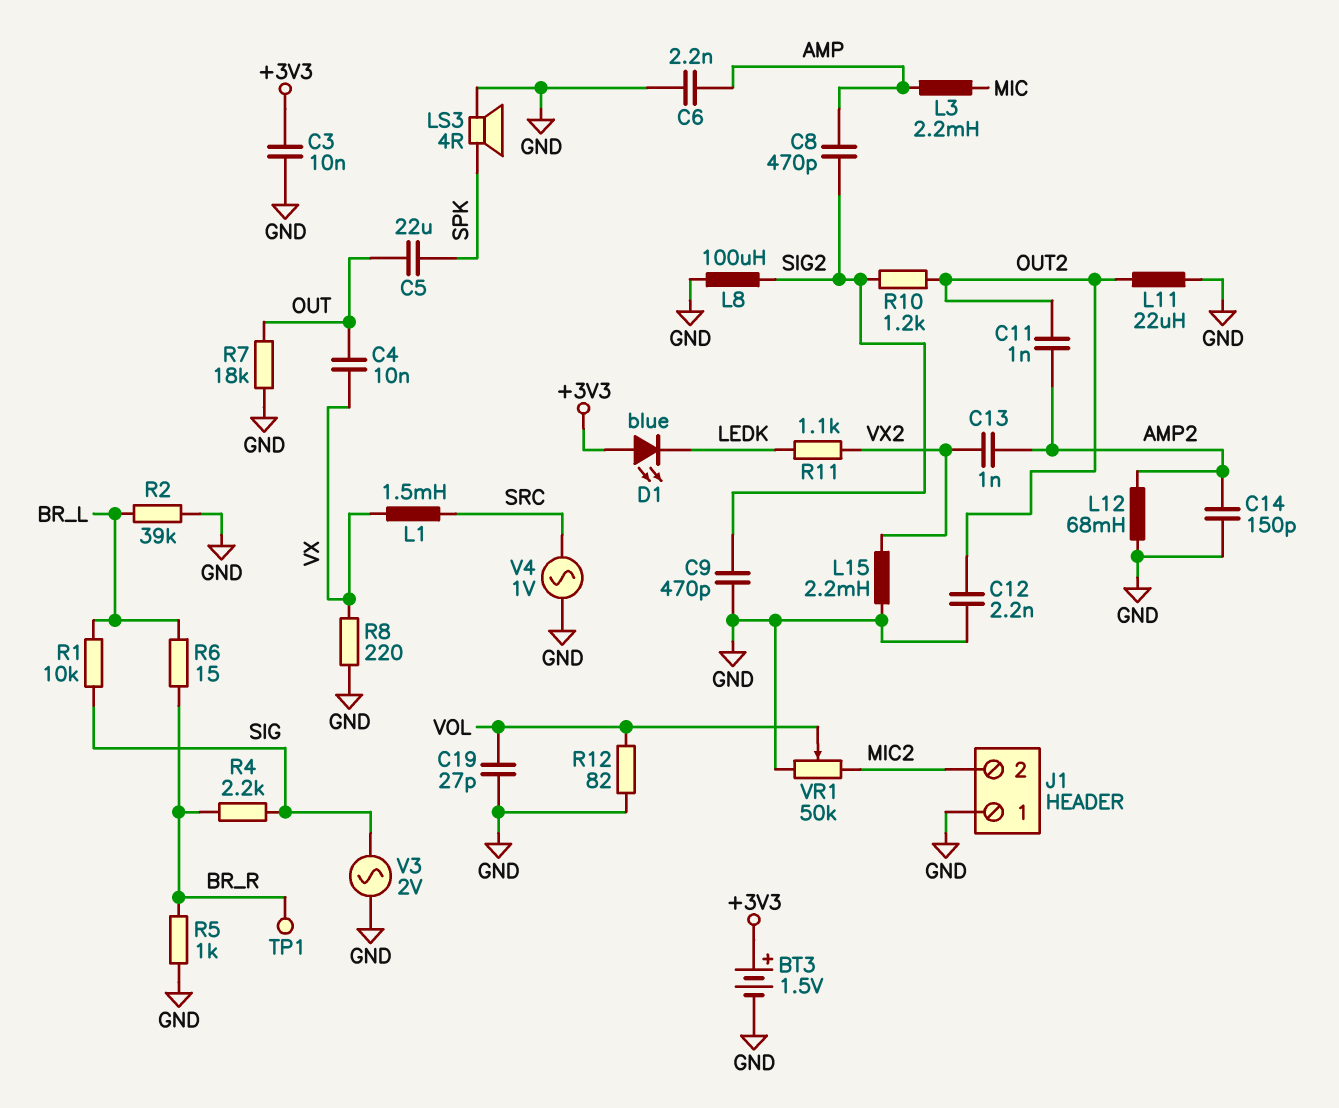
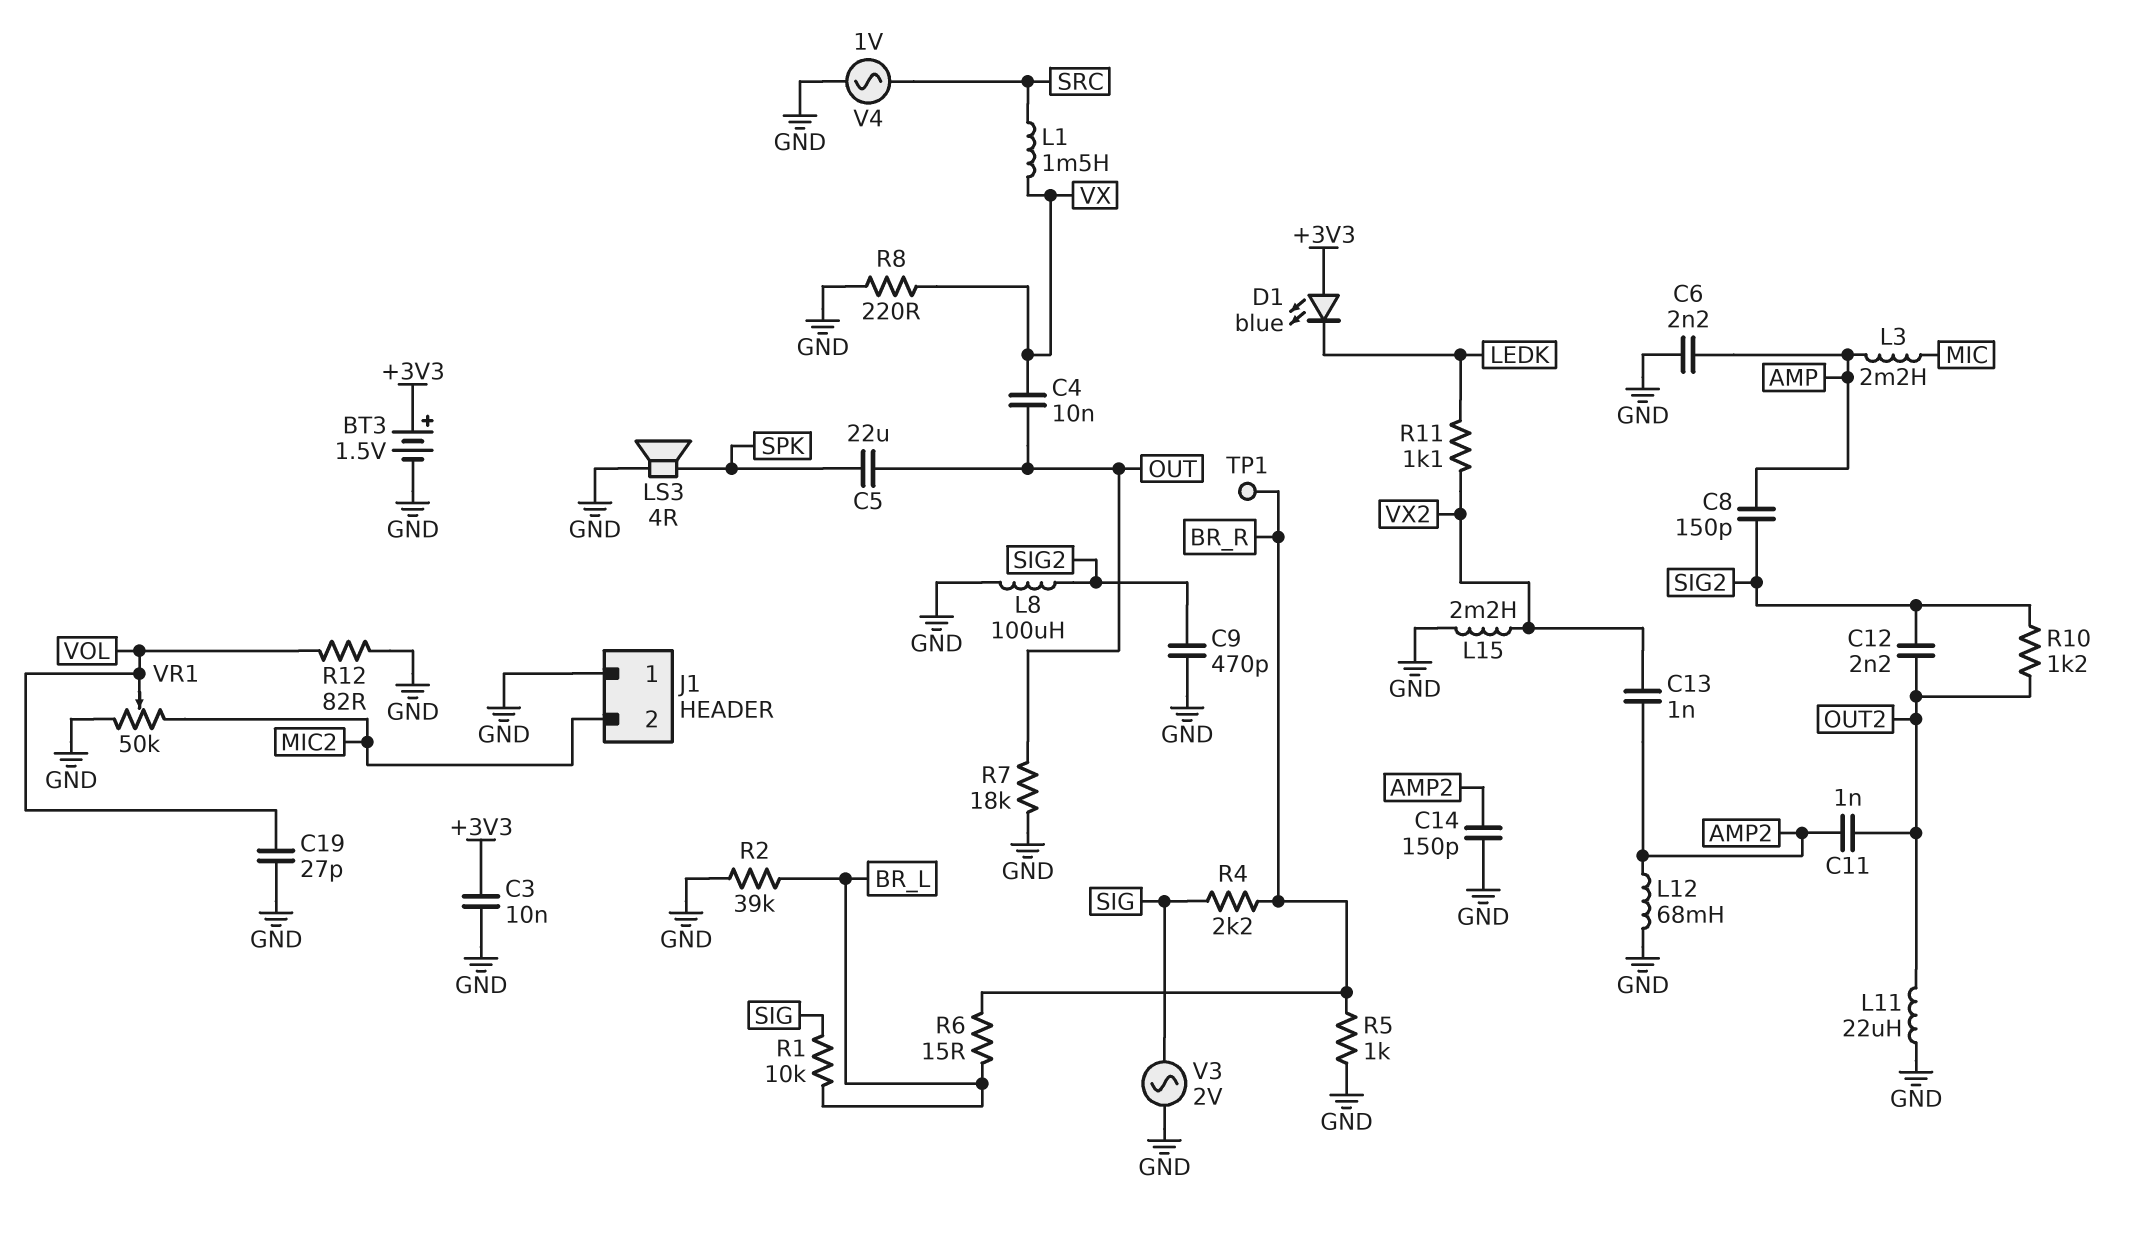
C8: 470pF (AMP, SIG2) -> 150pF (AMP, SIG2)
C12: 2.2nF (GND, OUT2) -> 2.2nF (OUT2, SIG2)

